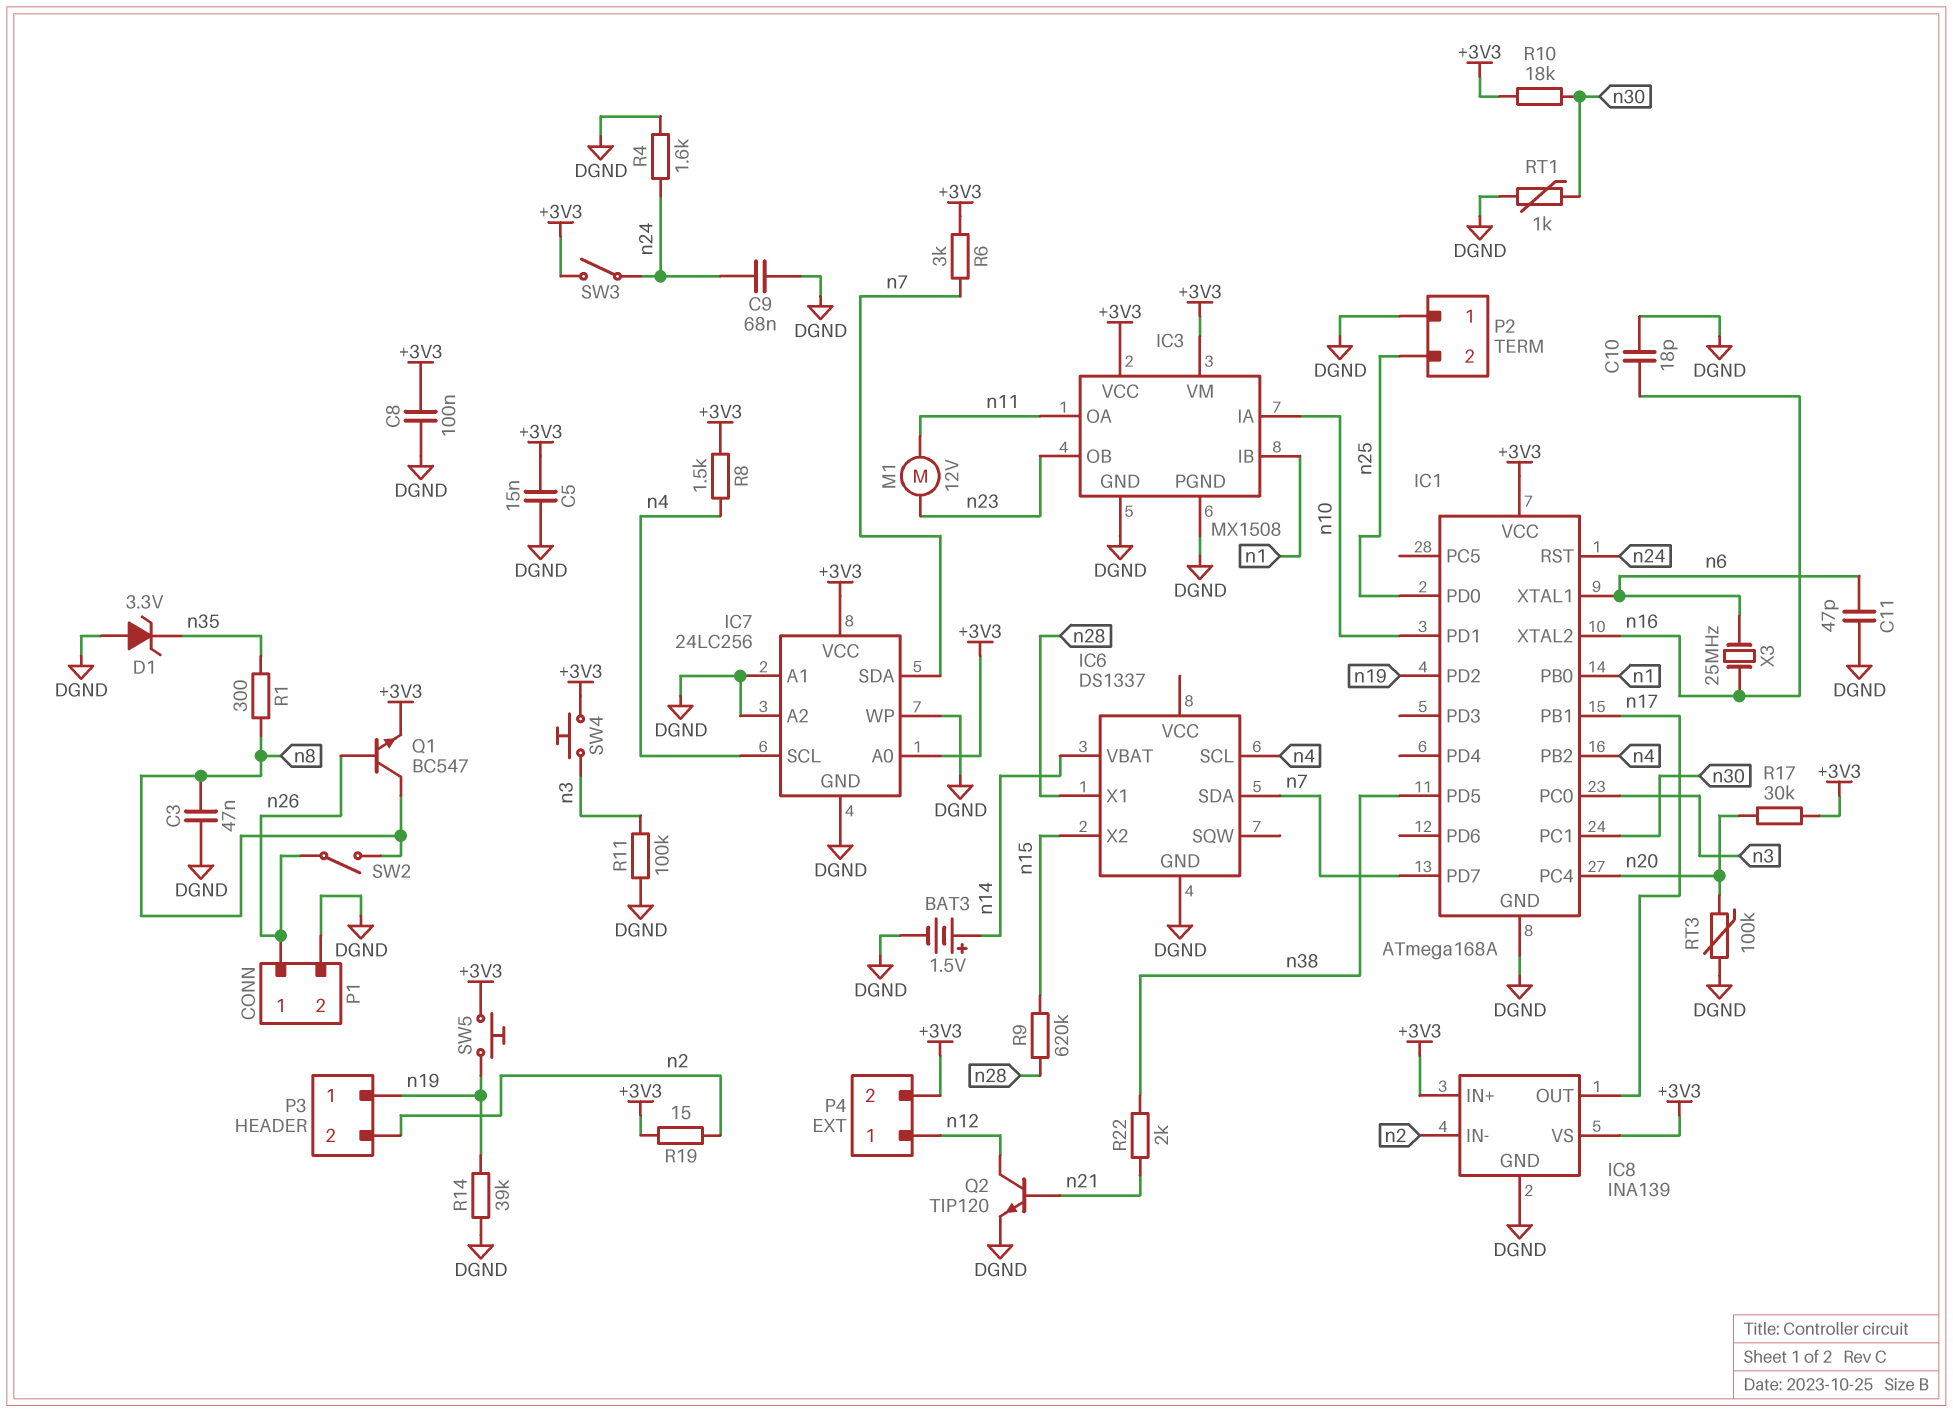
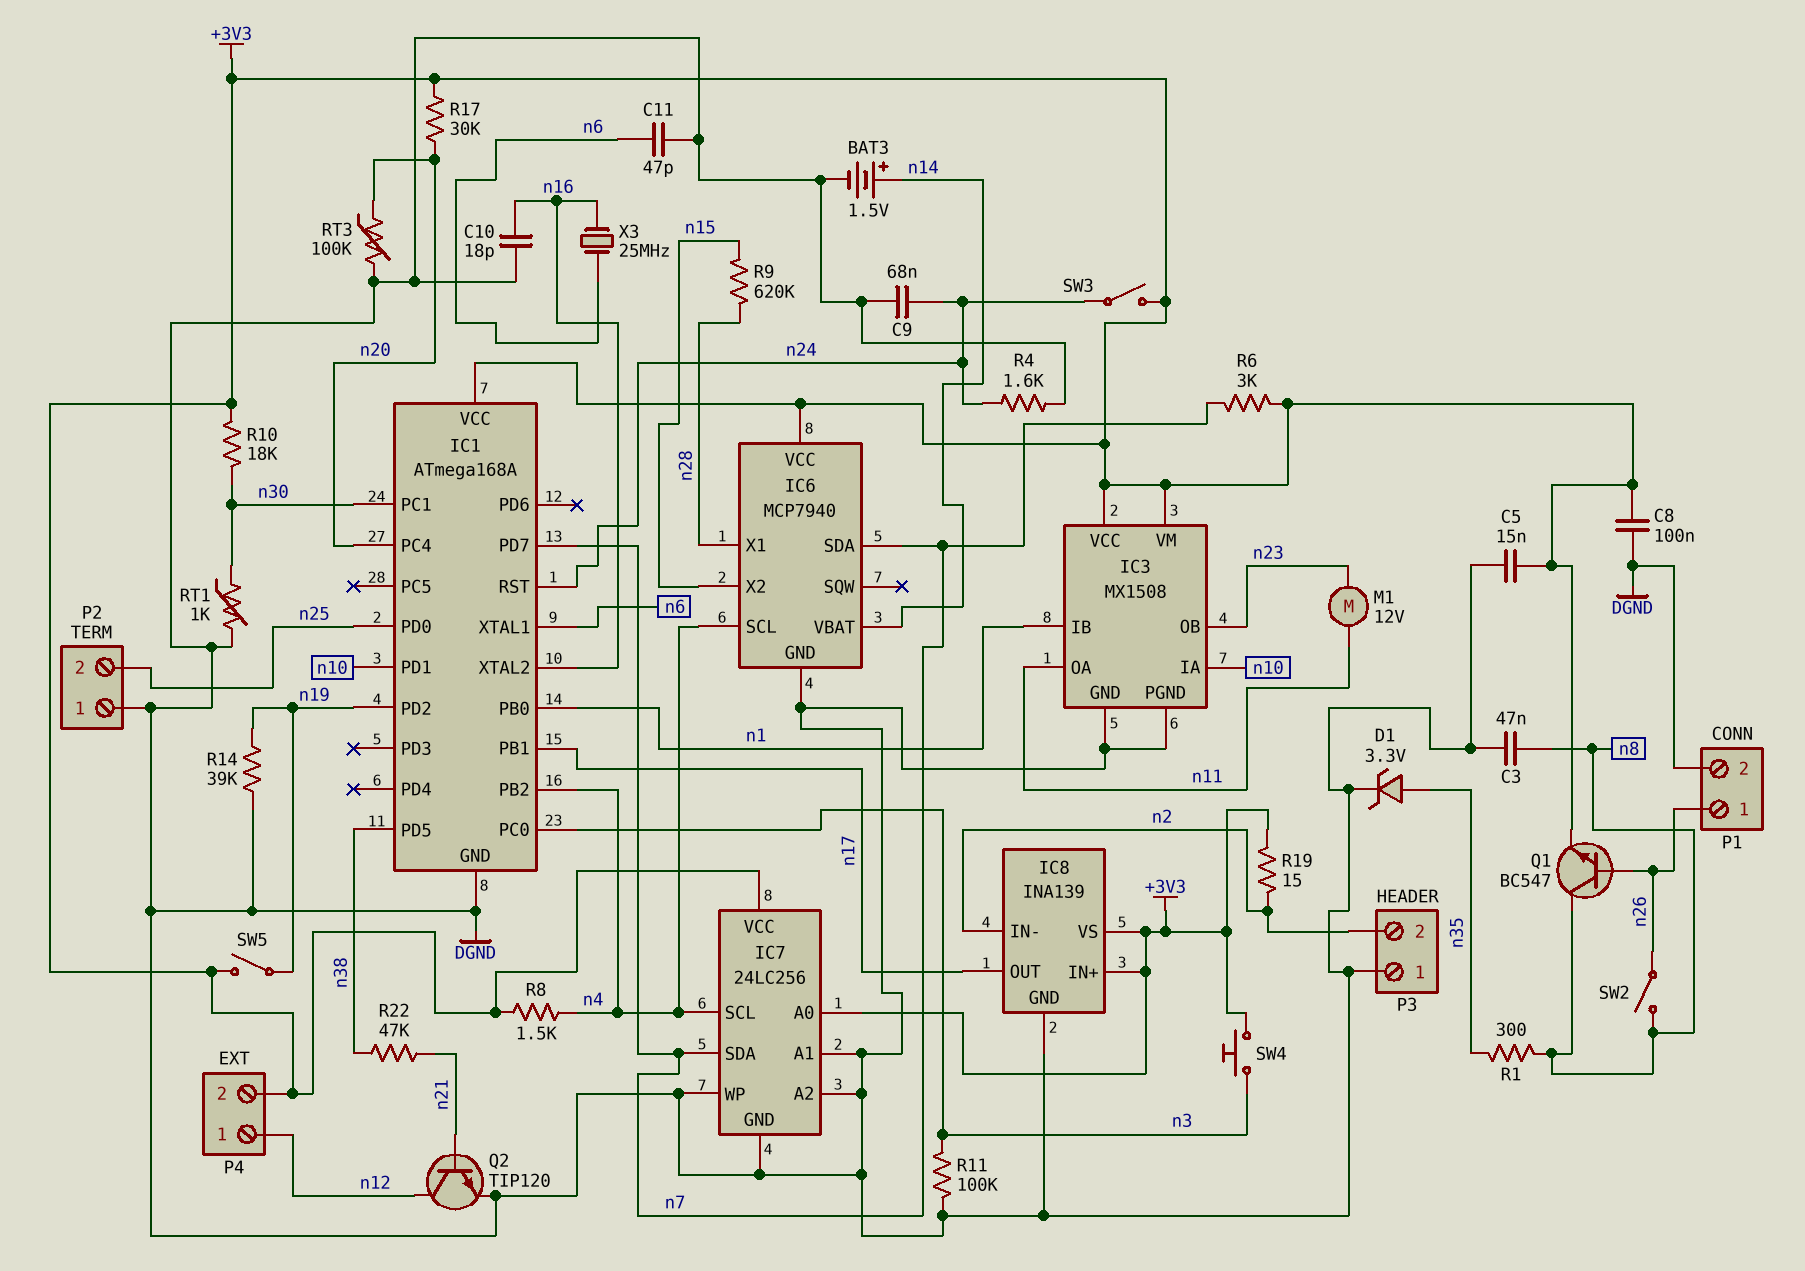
D1: zener 3.3V (A DGND, K n35) -> zener 3.3V (A n35, K DGND)
IC6: DS1337 -> MCP7940
IC6 pin VCC: none -> +3V3
P3 pin 1: n19 -> DGND
R22: 2k (n21, n38) -> 47k (n21, n38)
SW5: button (+3V3, n19) -> switch (+3V3, n19)

